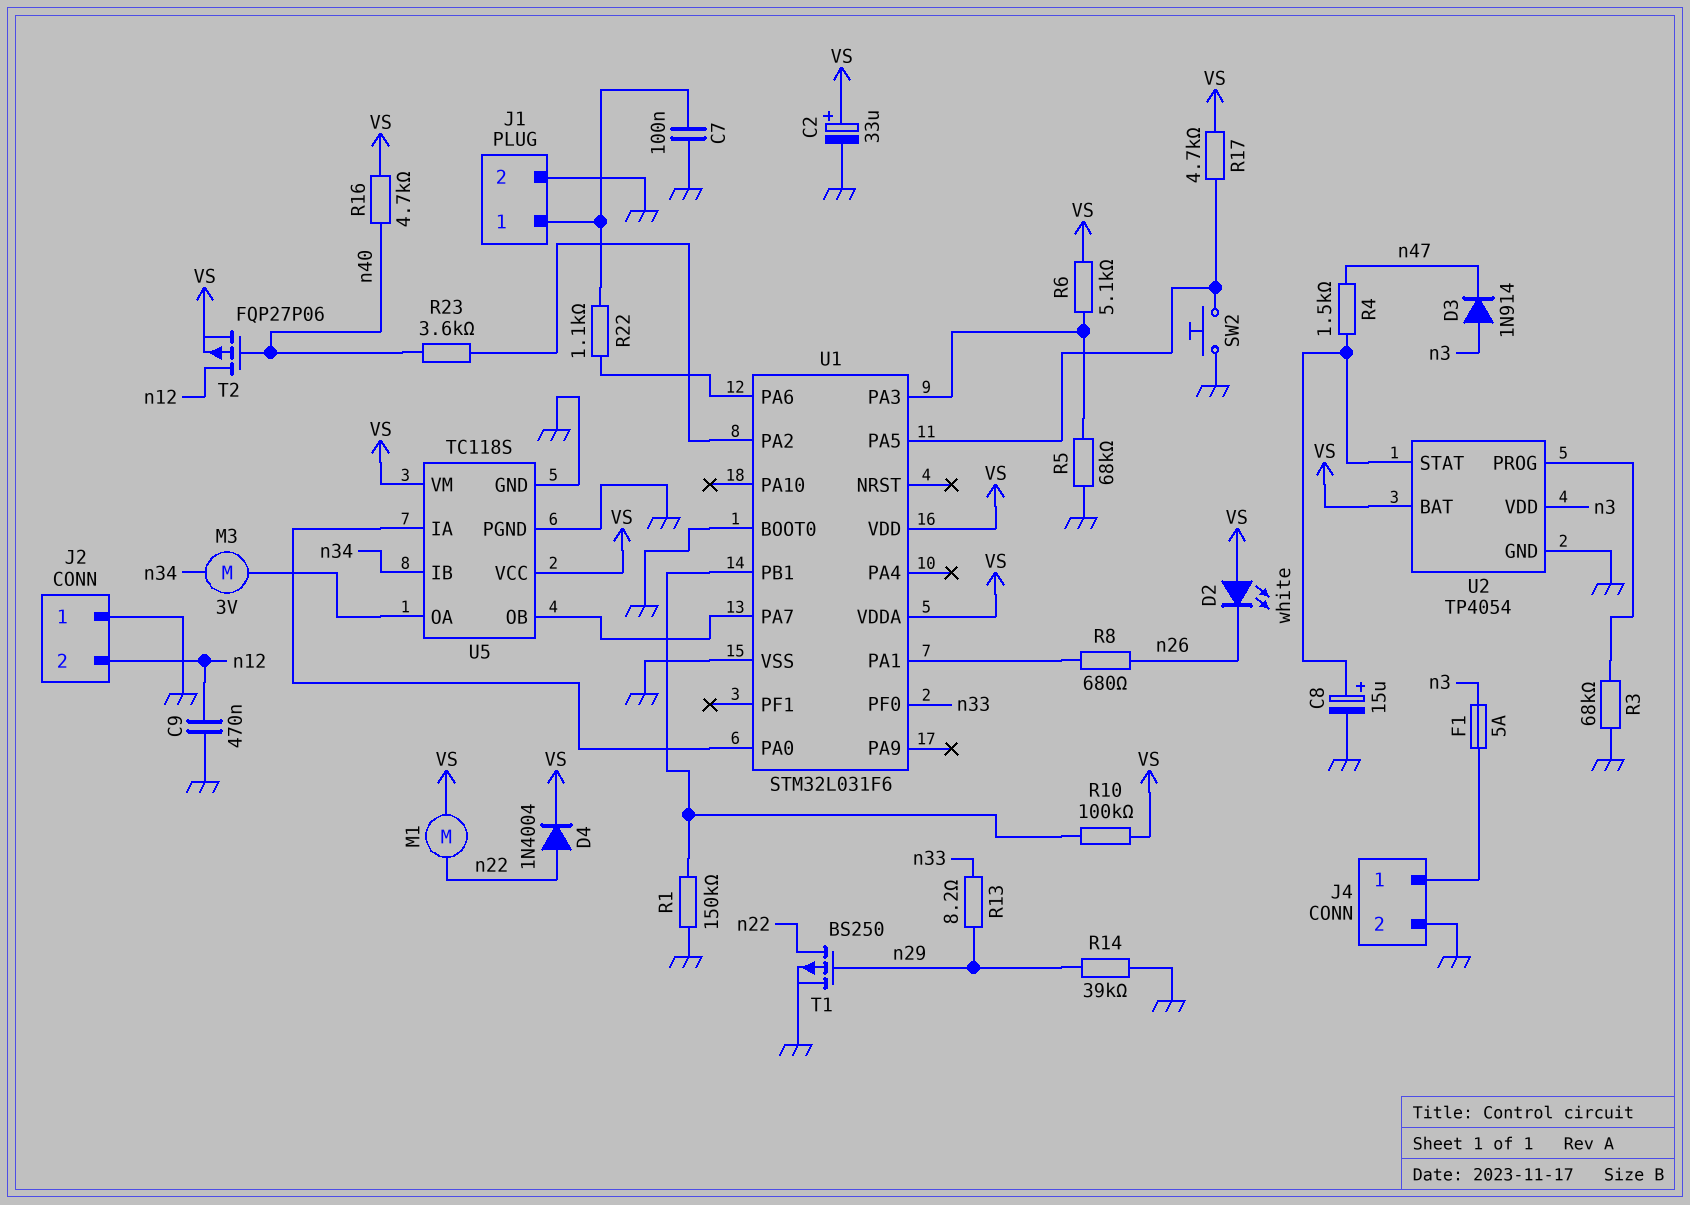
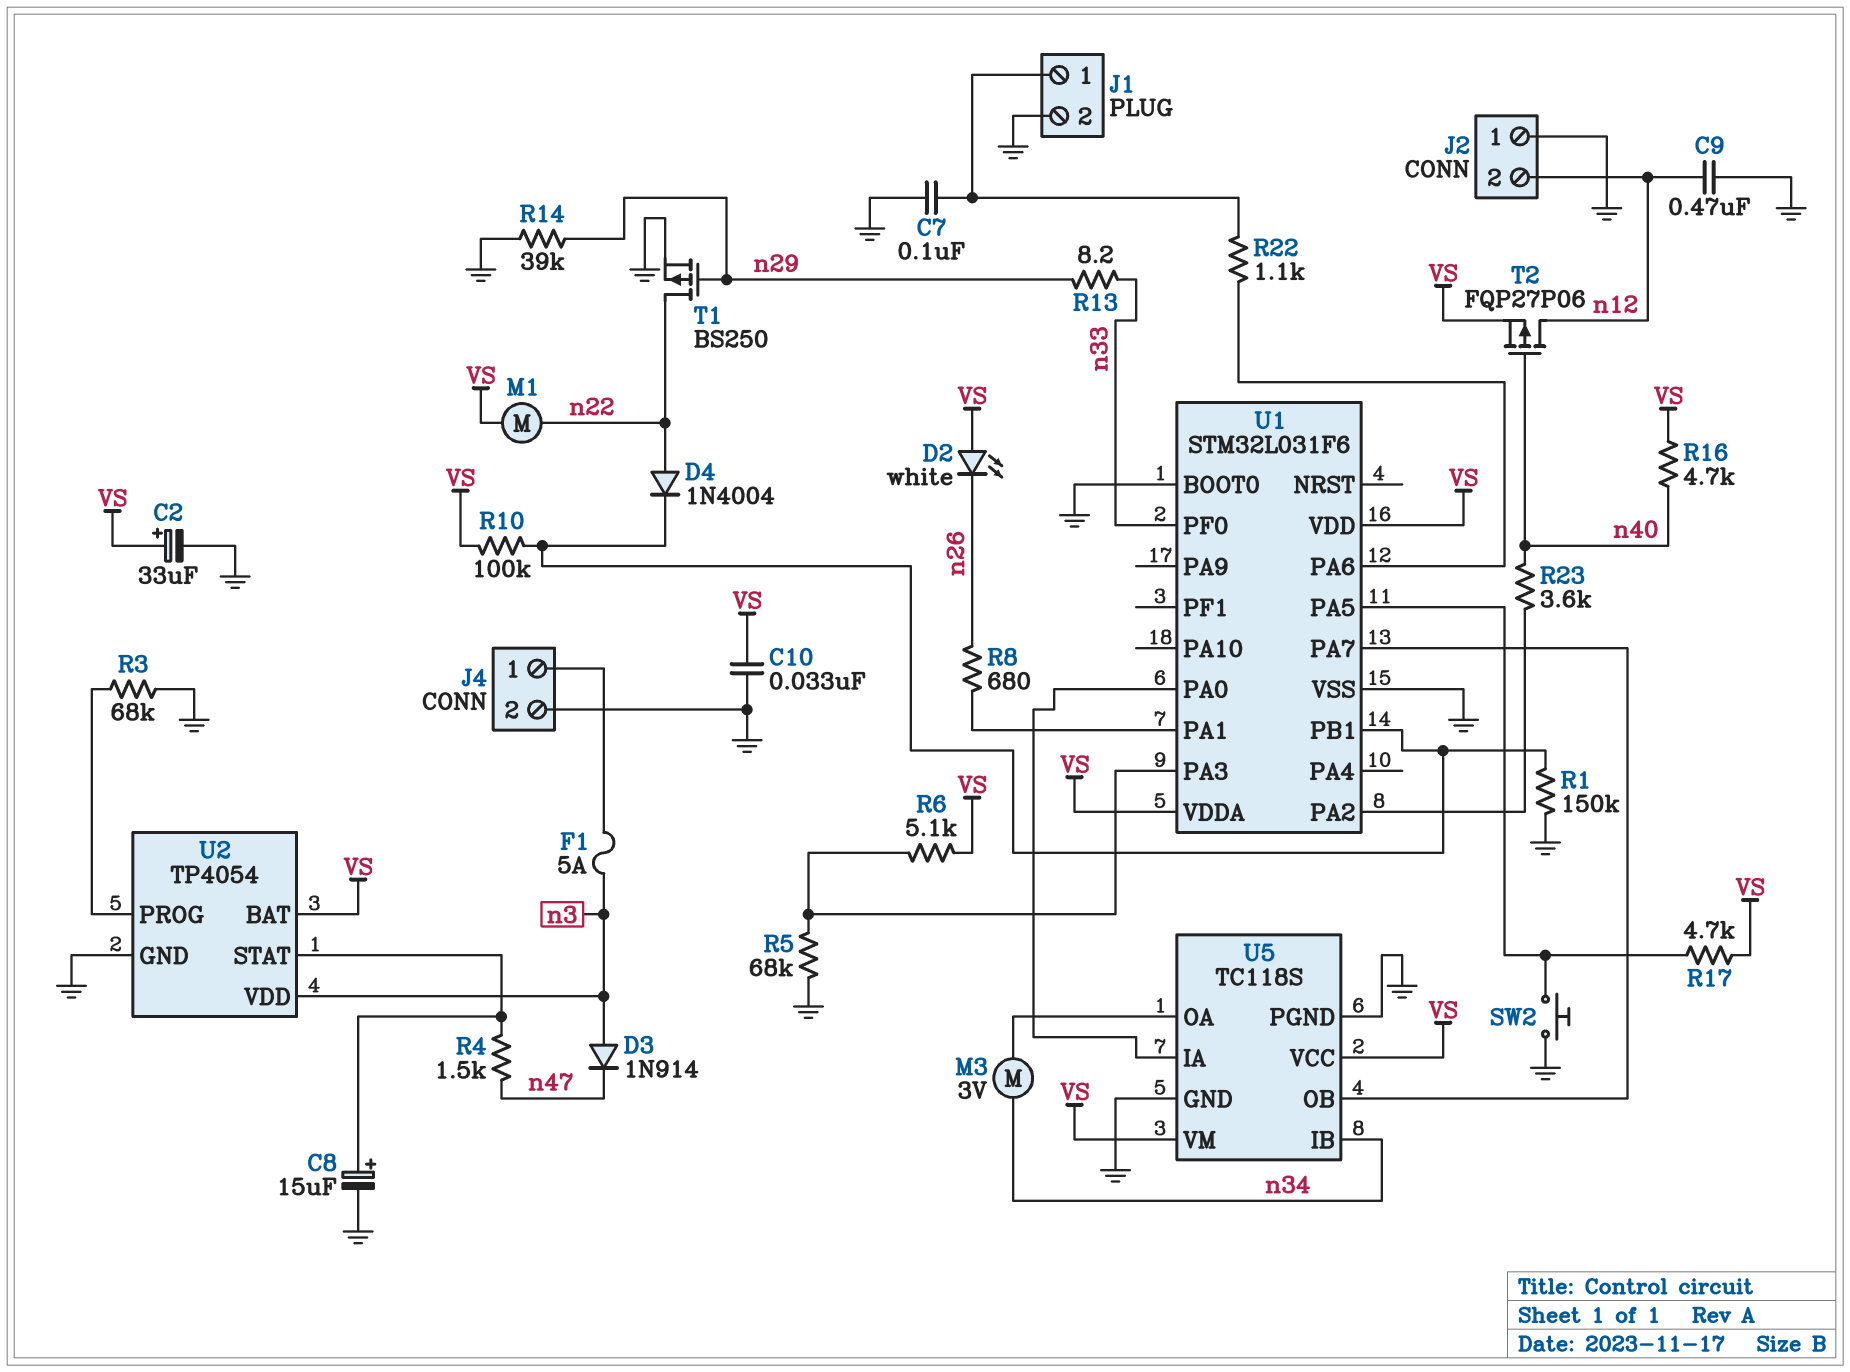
C10: none -> 33nF (GND, VS)
D4: diode 1N4004 (A n22, K VS) -> diode 1N4004 (A n22, K U1/PB1)

